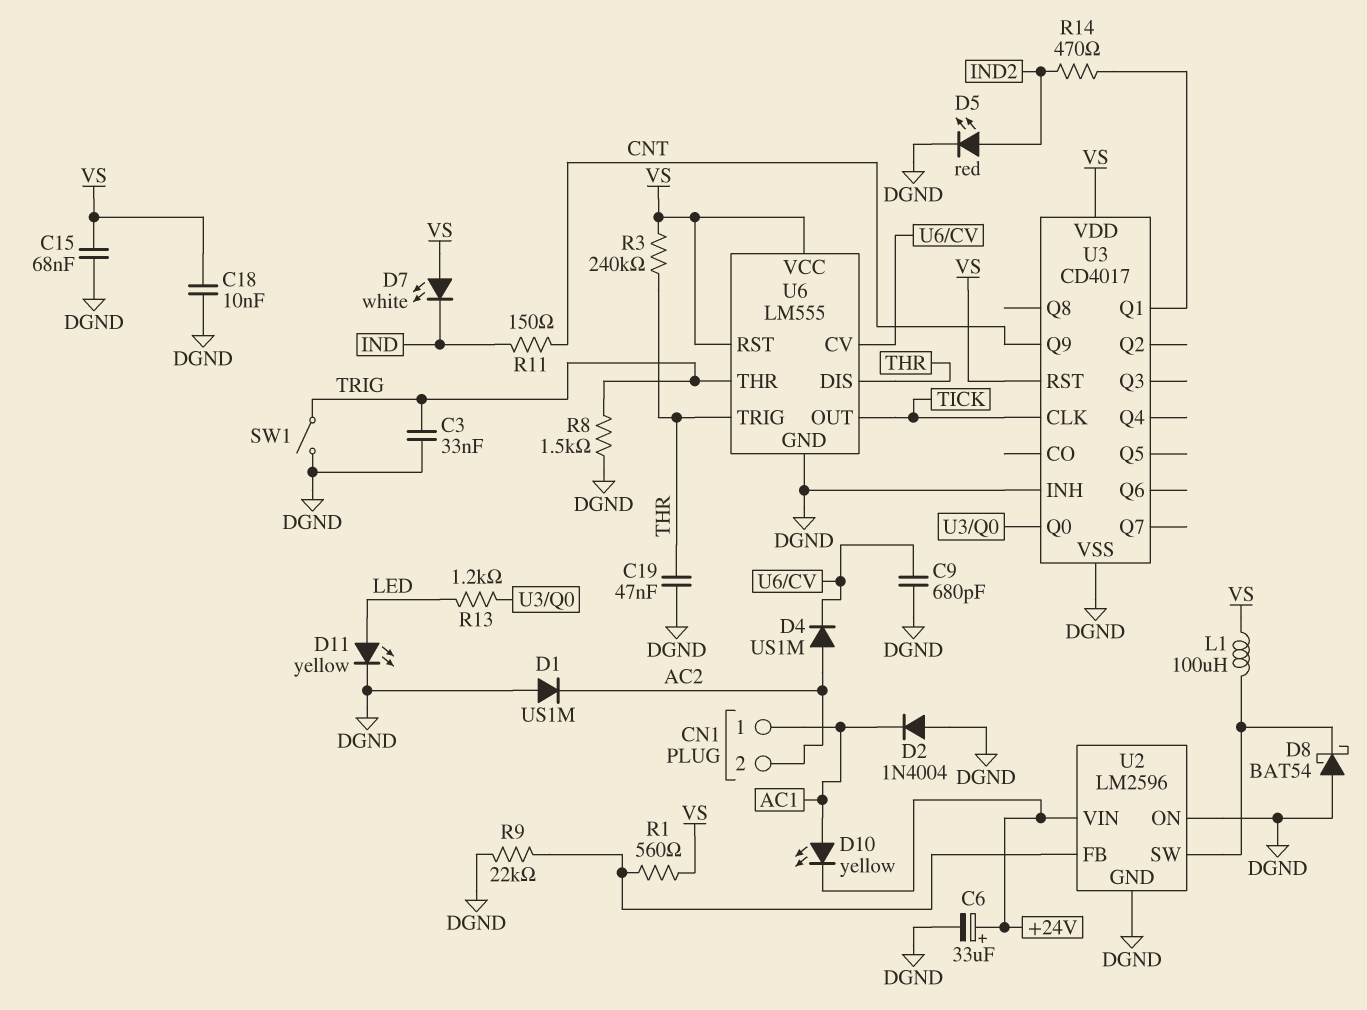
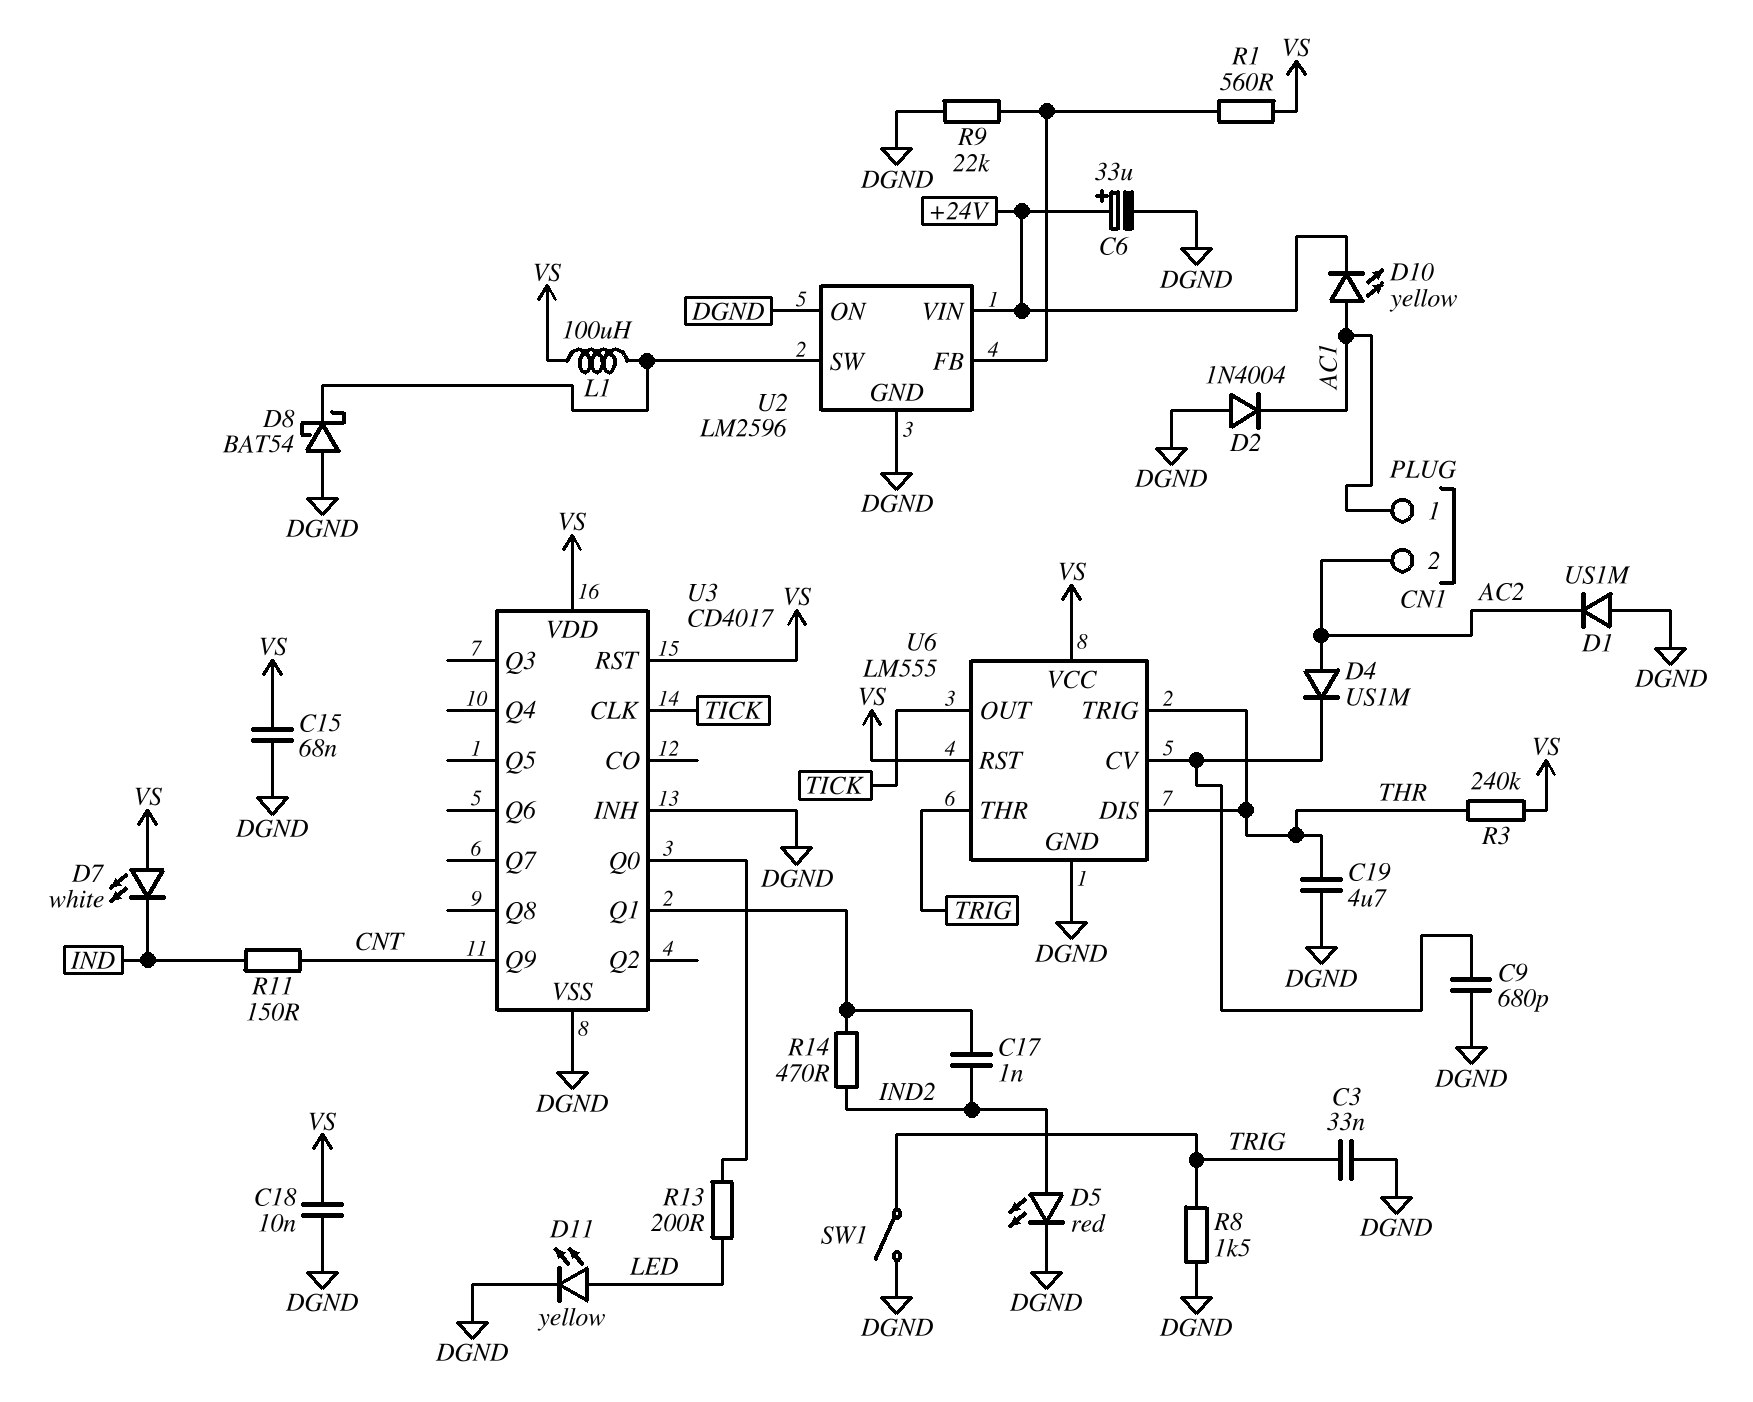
C17: none -> 1nF (IND2, U3/Q1)
C19: 47nF (DGND, THR) -> 4.7uF (DGND, THR)
R13: 1.2k (LED, U3/Q0) -> 200 (LED, U3/Q0)

